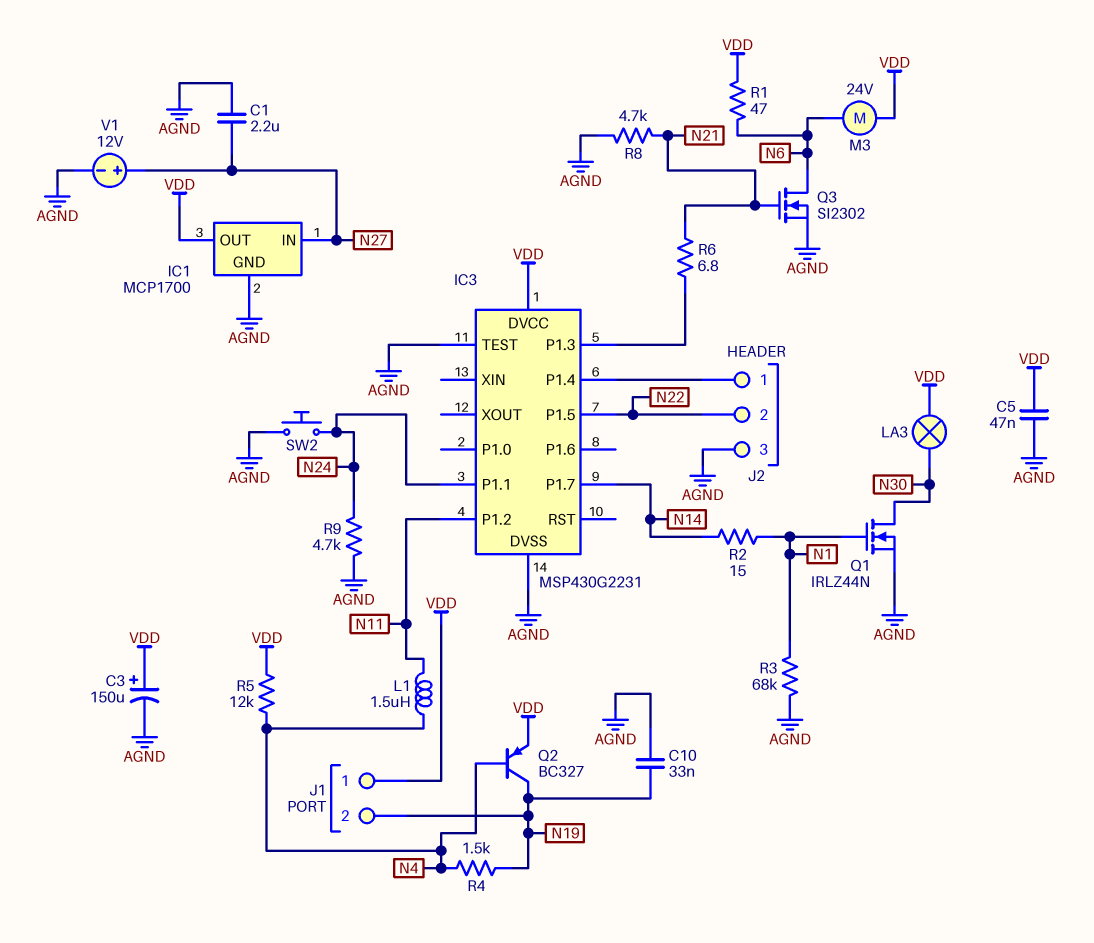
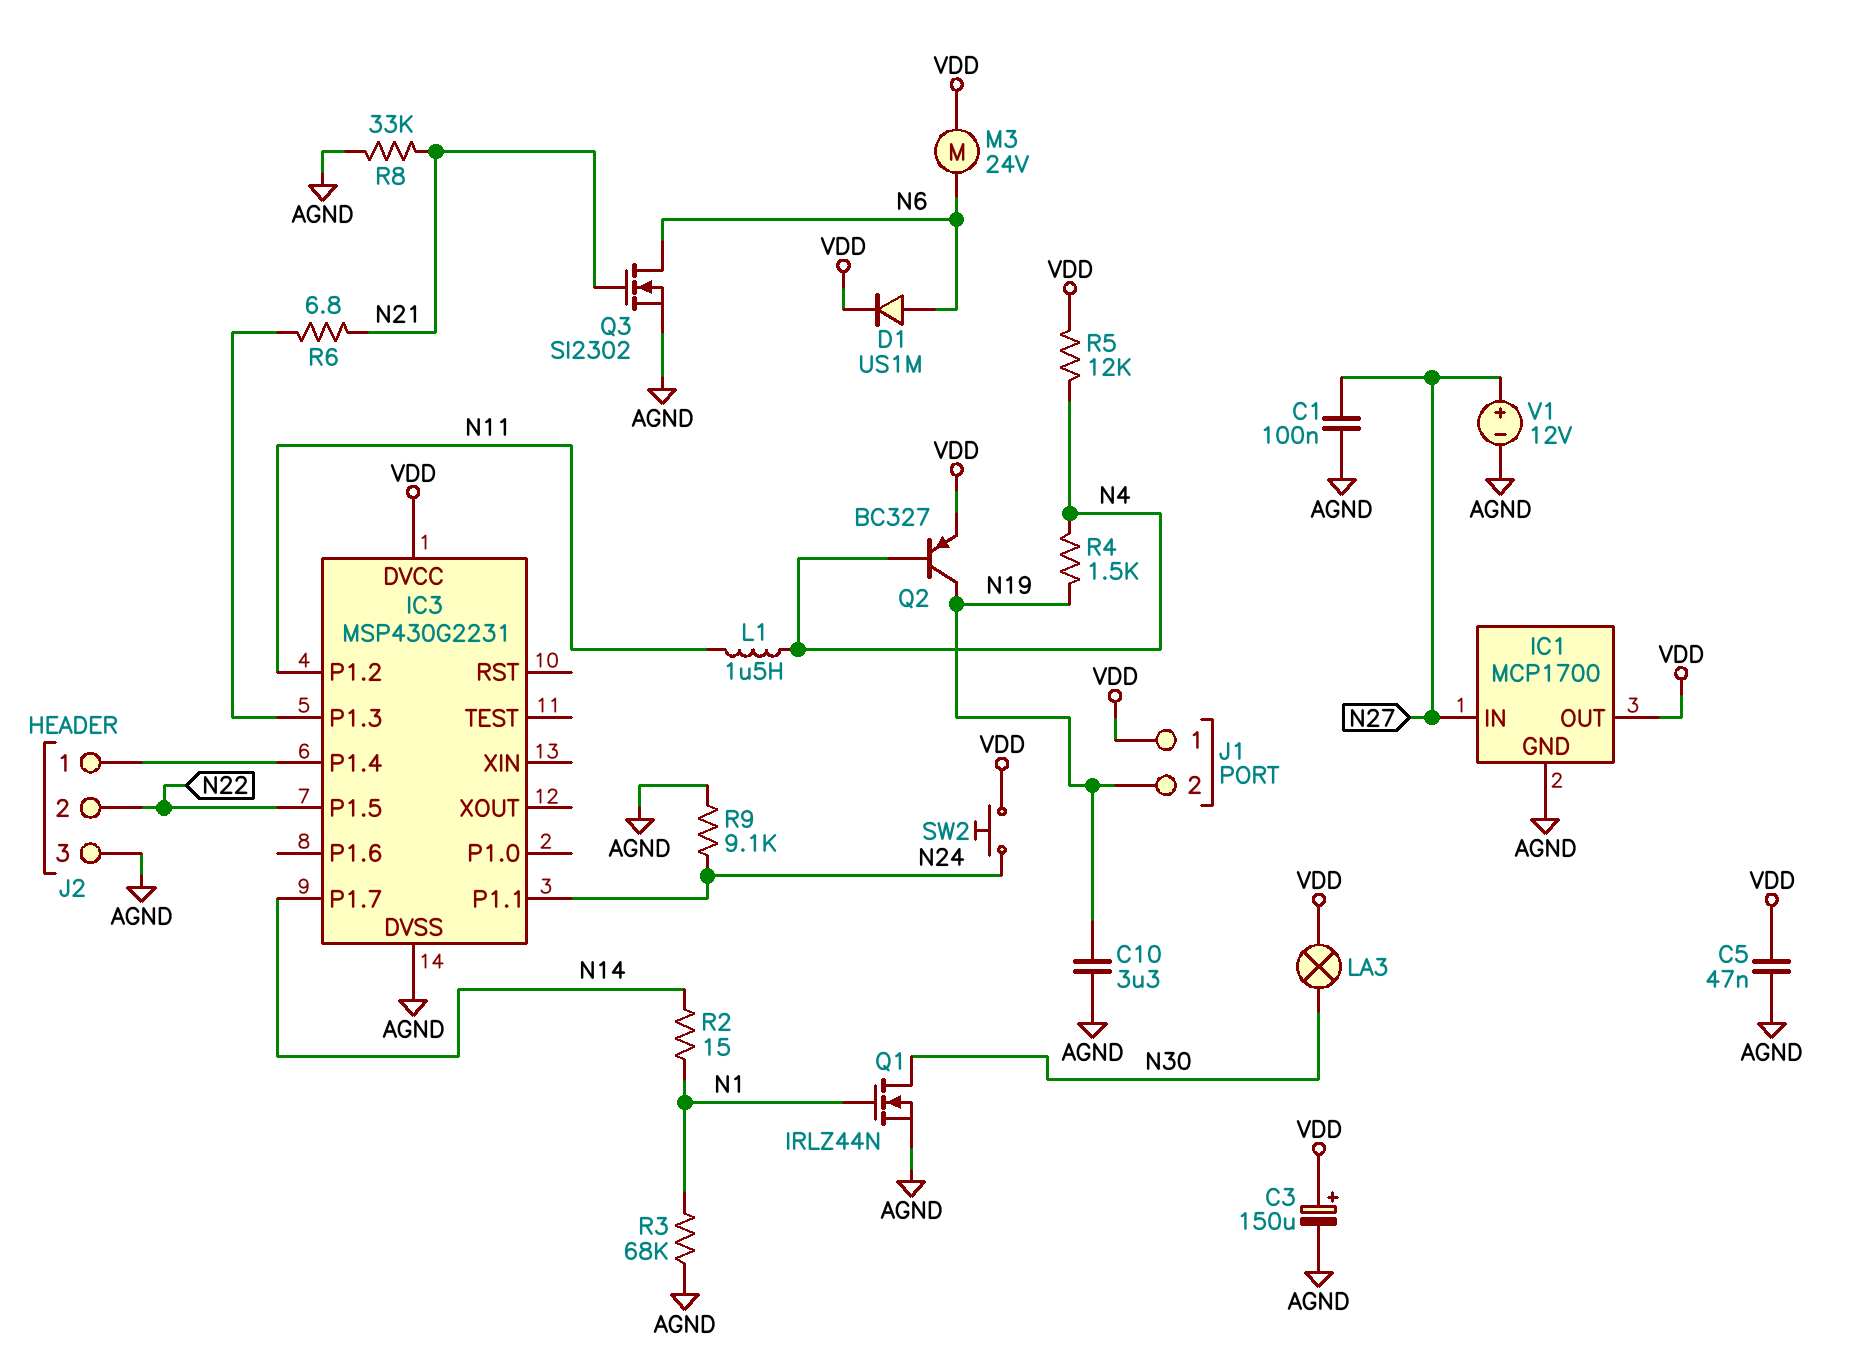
C1: 2.2uF (AGND, N27) -> 100nF (AGND, N27)
C10: 33nF (AGND, N19) -> 3.3uF (AGND, N19)
D1: none -> diode US1M (A N6, K VDD)
IC3 pin TEST: AGND -> none
R1: 47 (N6, VDD) -> none
R8: 4.7k (AGND, N21) -> 33k (AGND, N21)
R9: 4.7k (AGND, N24) -> 9.1k (AGND, N24)
SW2: button (AGND, N24) -> button (N24, VDD)

